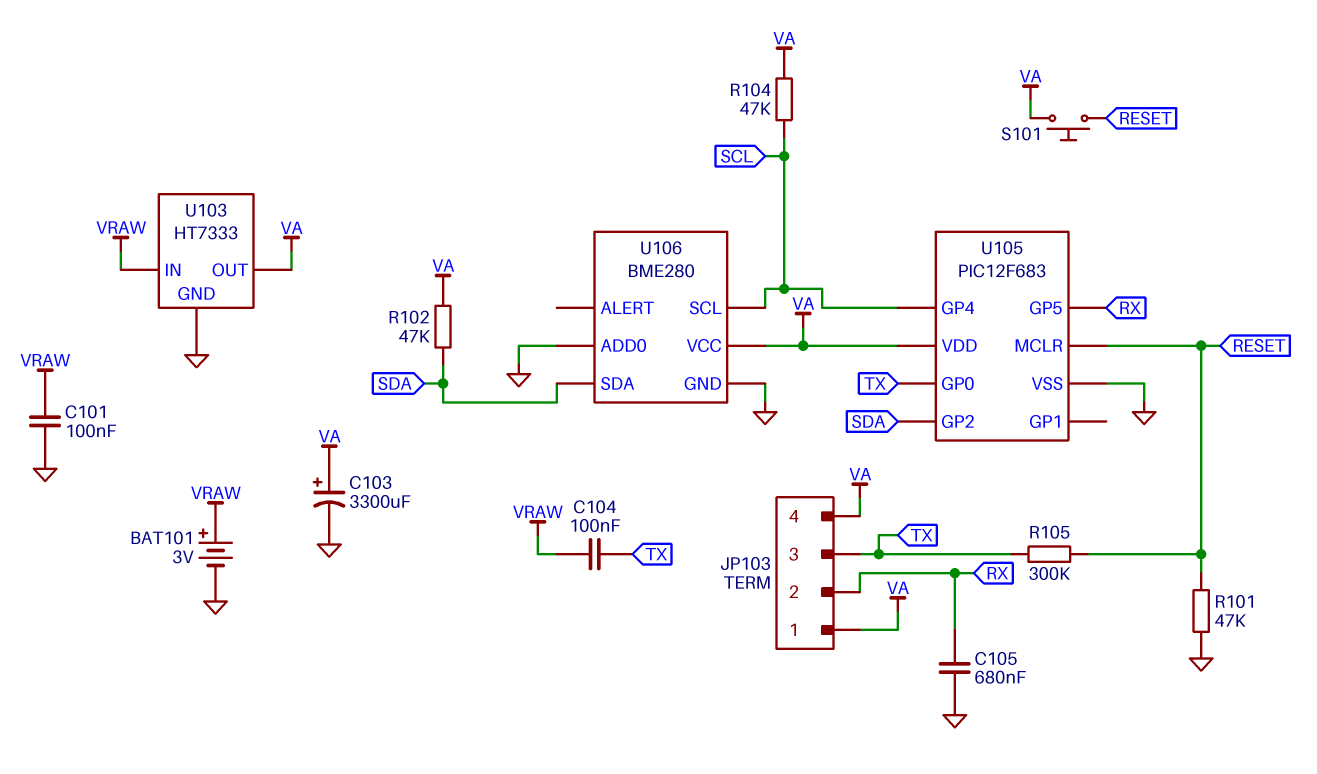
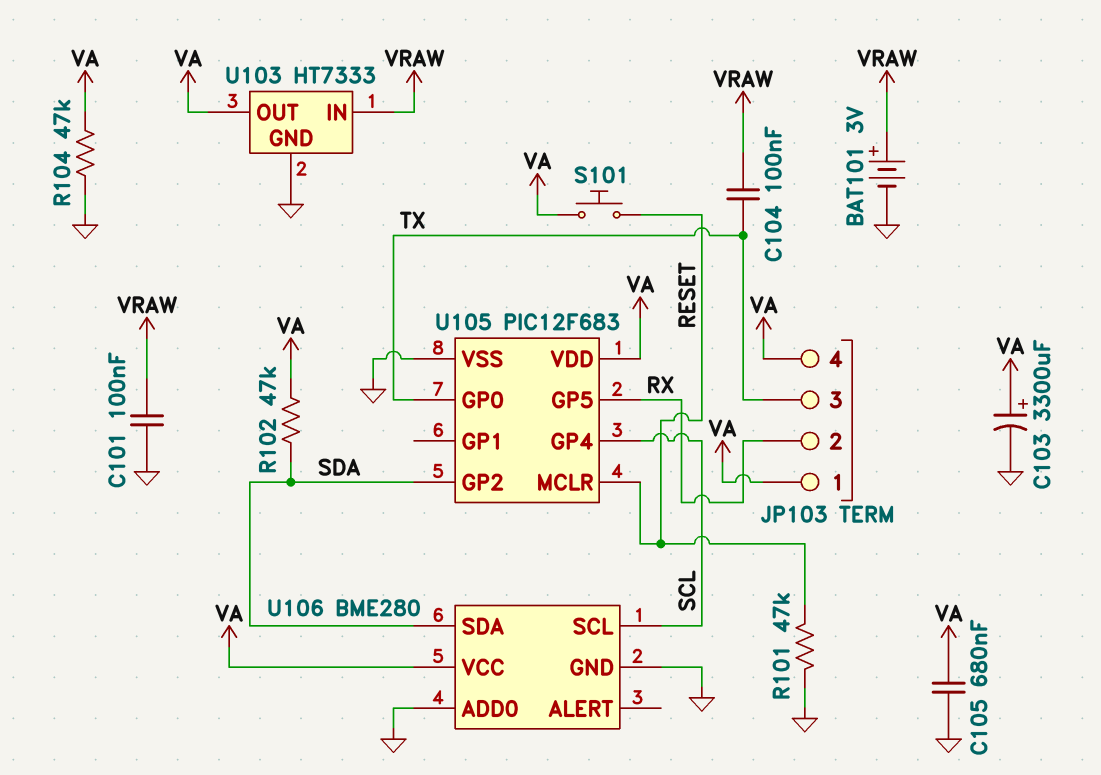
C105: 680nF (GND, RX) -> 680nF (GND, VA)
R104: 47k (SCL, VA) -> 47k (GND, VA)
R105: 300k (RESET, TX) -> none

